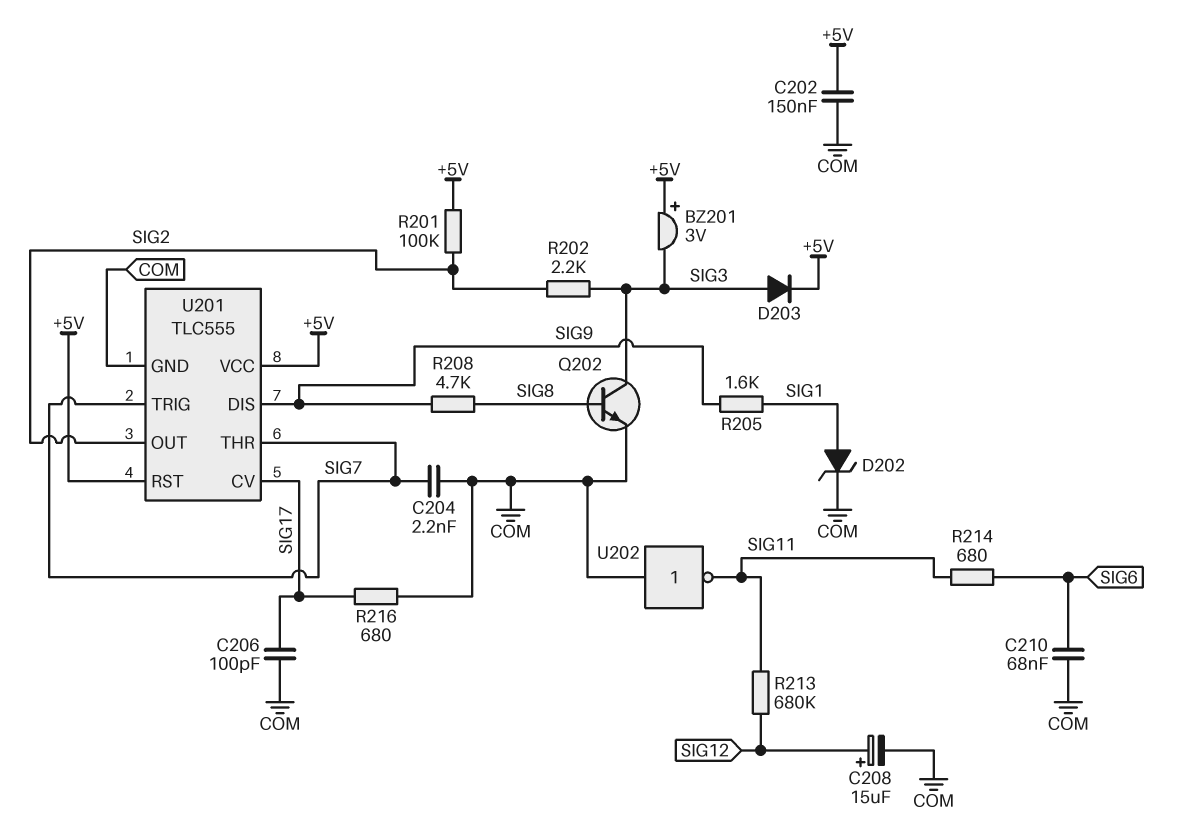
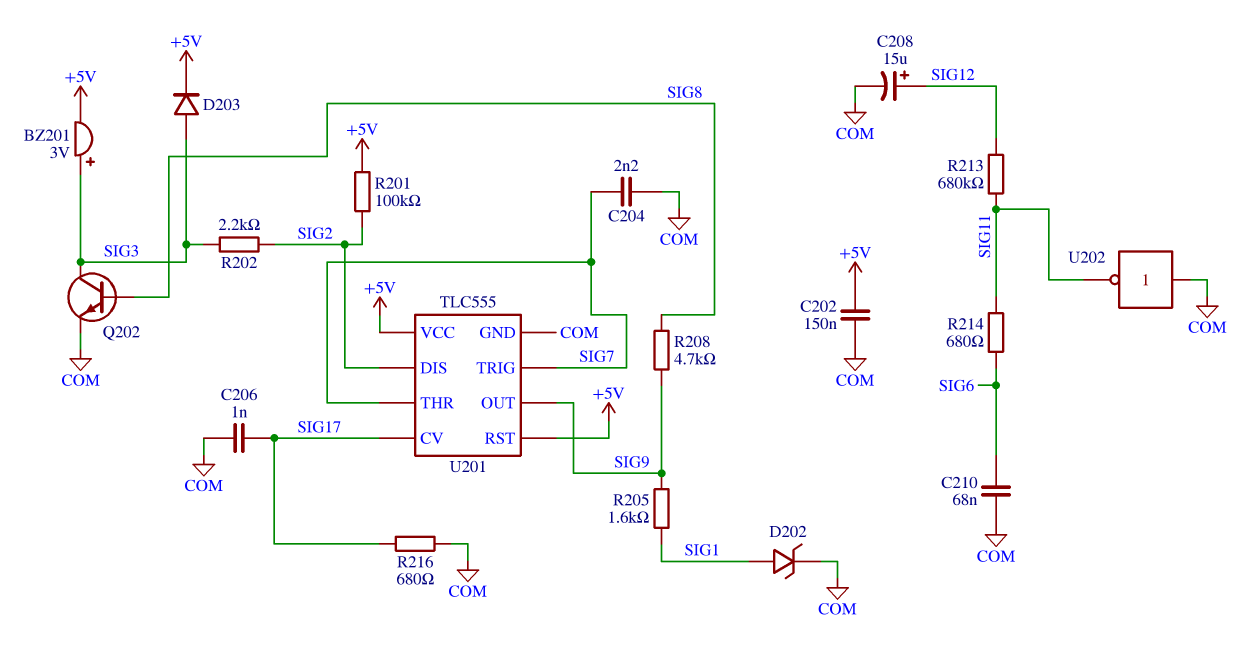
BZ201: buzzer 3V (plus +5V, minus SIG3) -> buzzer 3V (plus SIG3, minus +5V)
C206: 100pF (COM, SIG17) -> 1nF (COM, SIG17)
U201 pin DIS: SIG9 -> SIG2
U201 pin OUT: SIG2 -> SIG9

